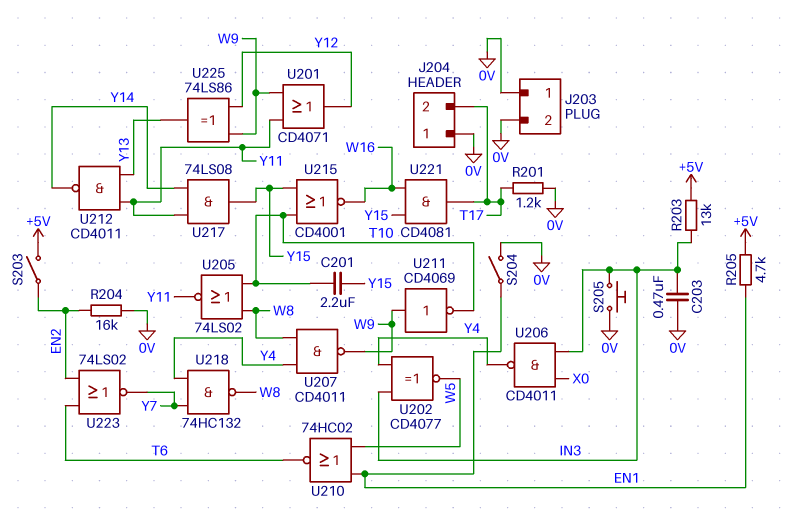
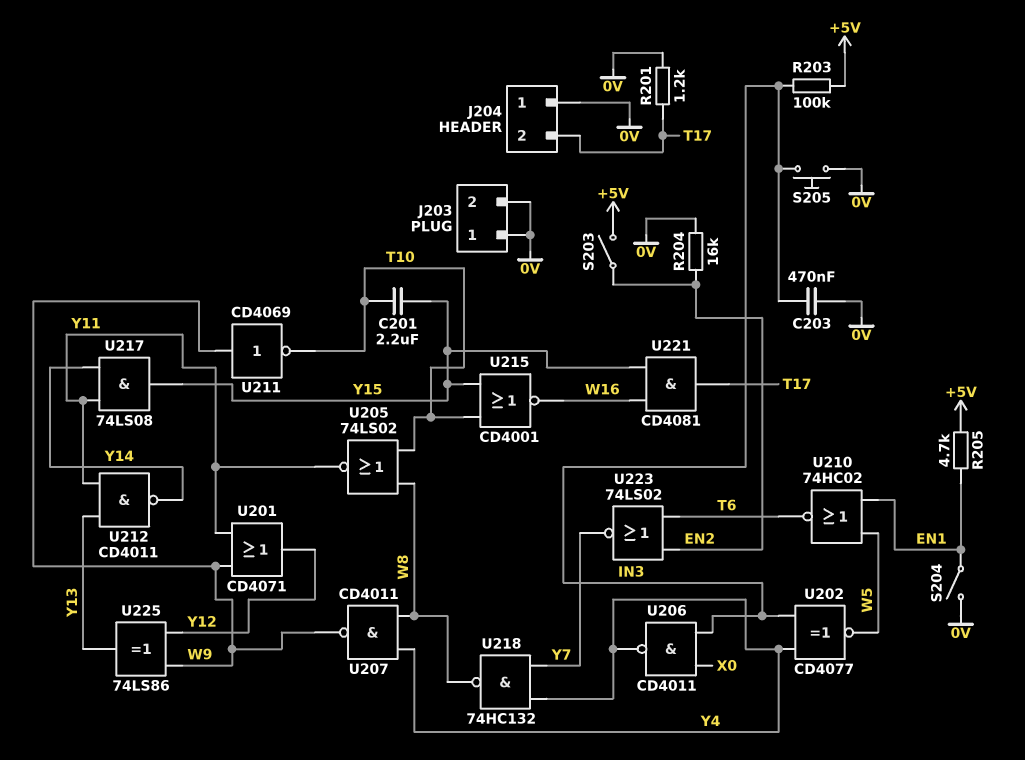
R203: 13k (+5V, IN3) -> 100k (+5V, IN3)

